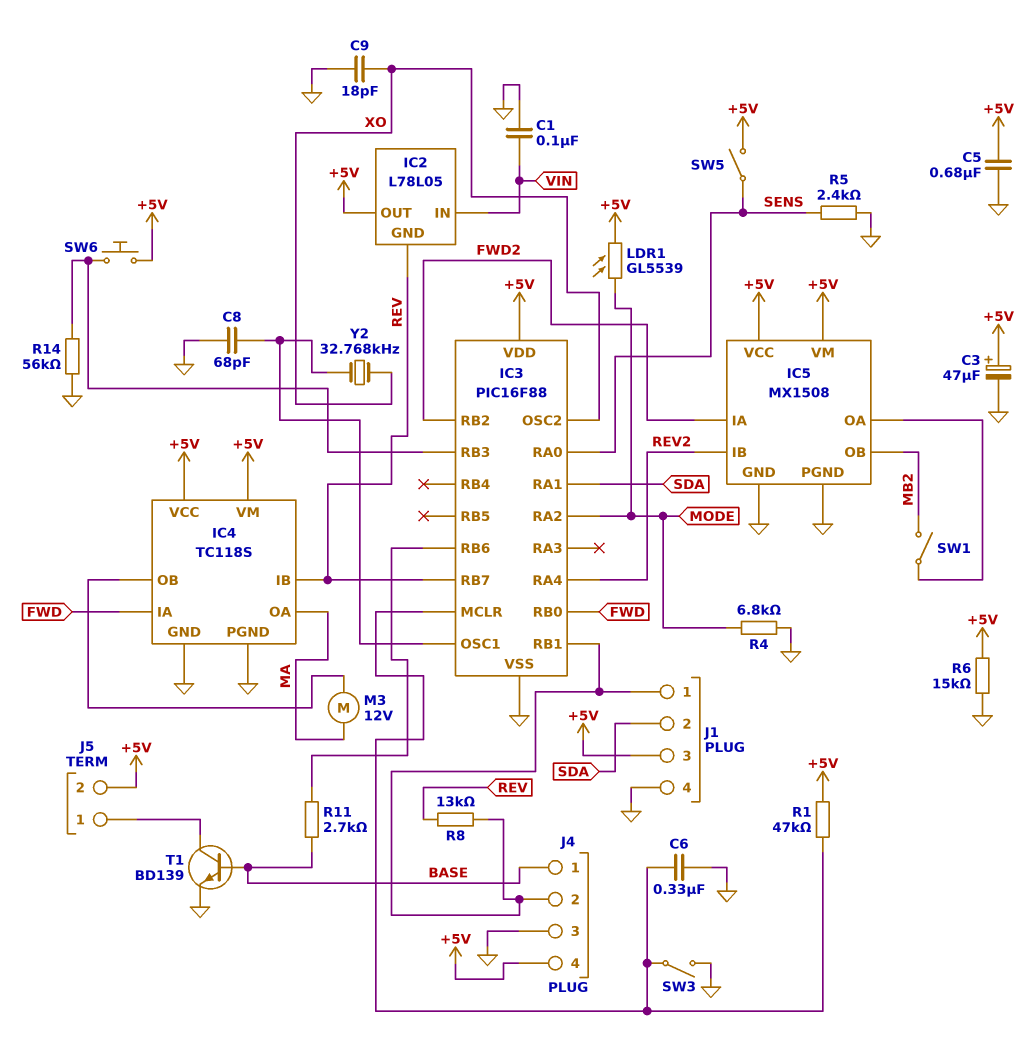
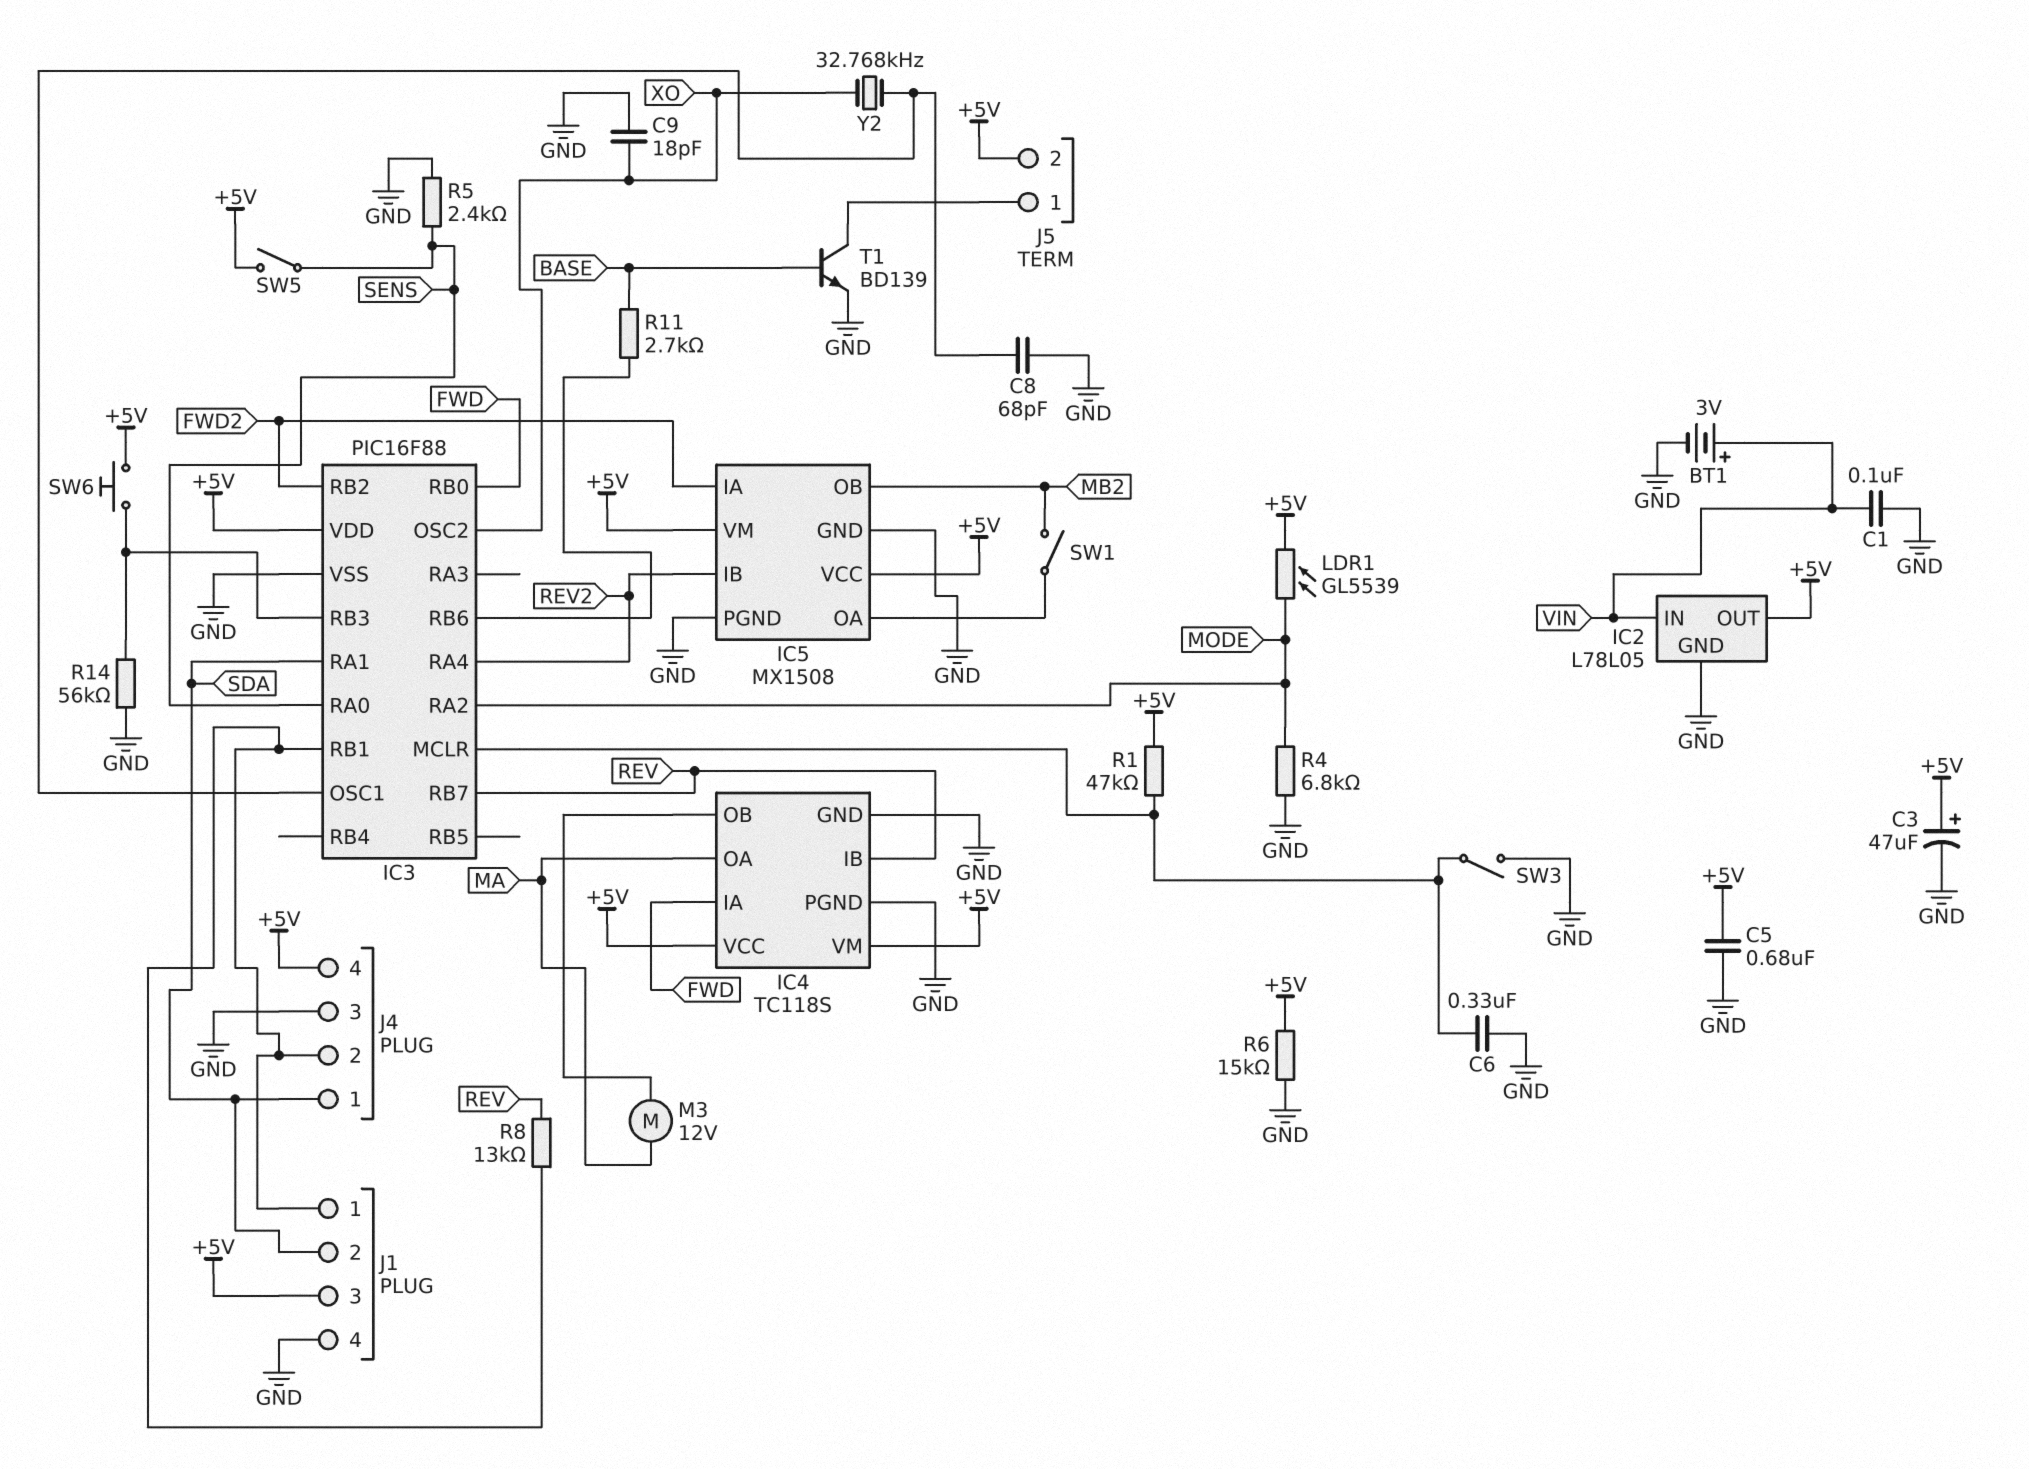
BT1: none -> 3V (plus VIN, minus GND)
IC2 pin GND: REV -> GND
J4 pin 1: BASE -> SDA

